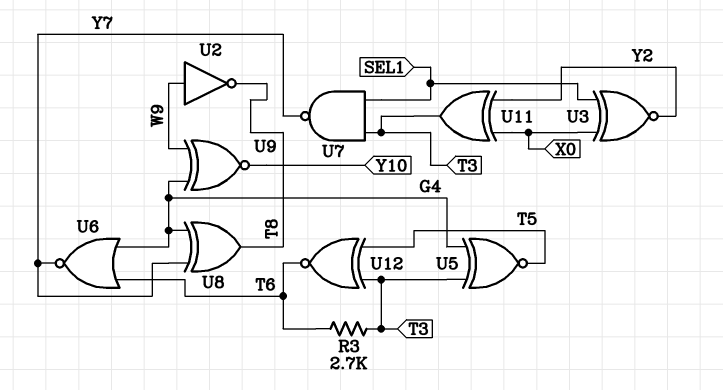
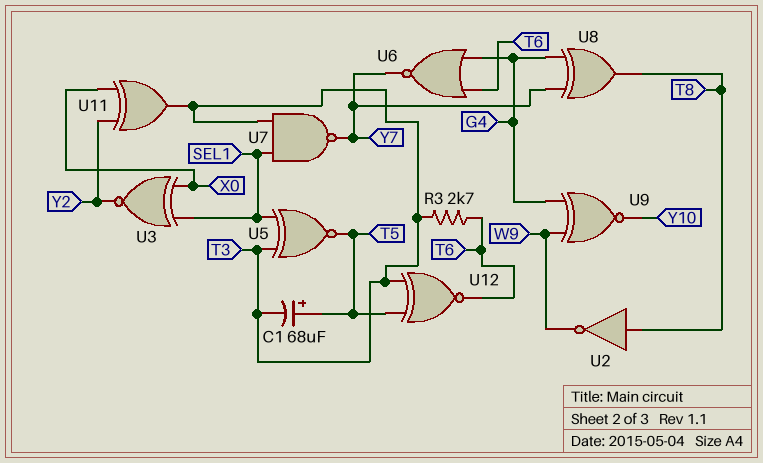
C1: none -> 68uF (plus T5, minus T3)
U2: NOT (in W9, out T8) -> NOT (in T8, out W9)
U5: XNOR (in G4, in T3, out T5) -> XNOR (in SEL1, in T3, out T5)

